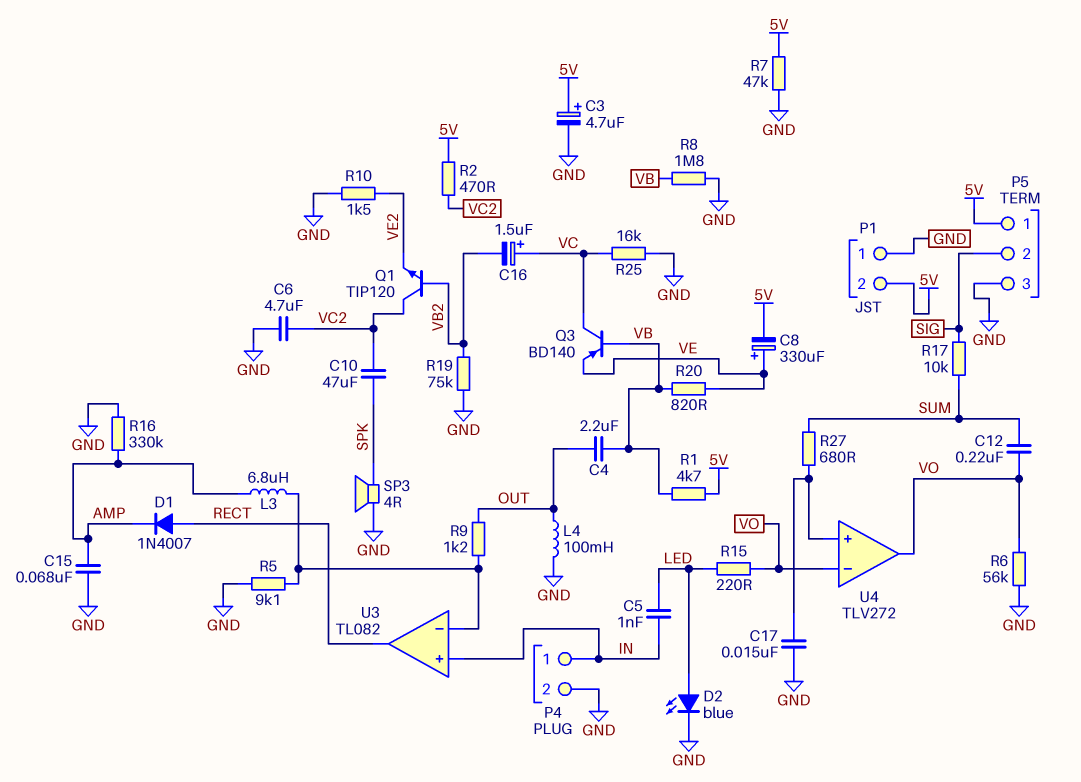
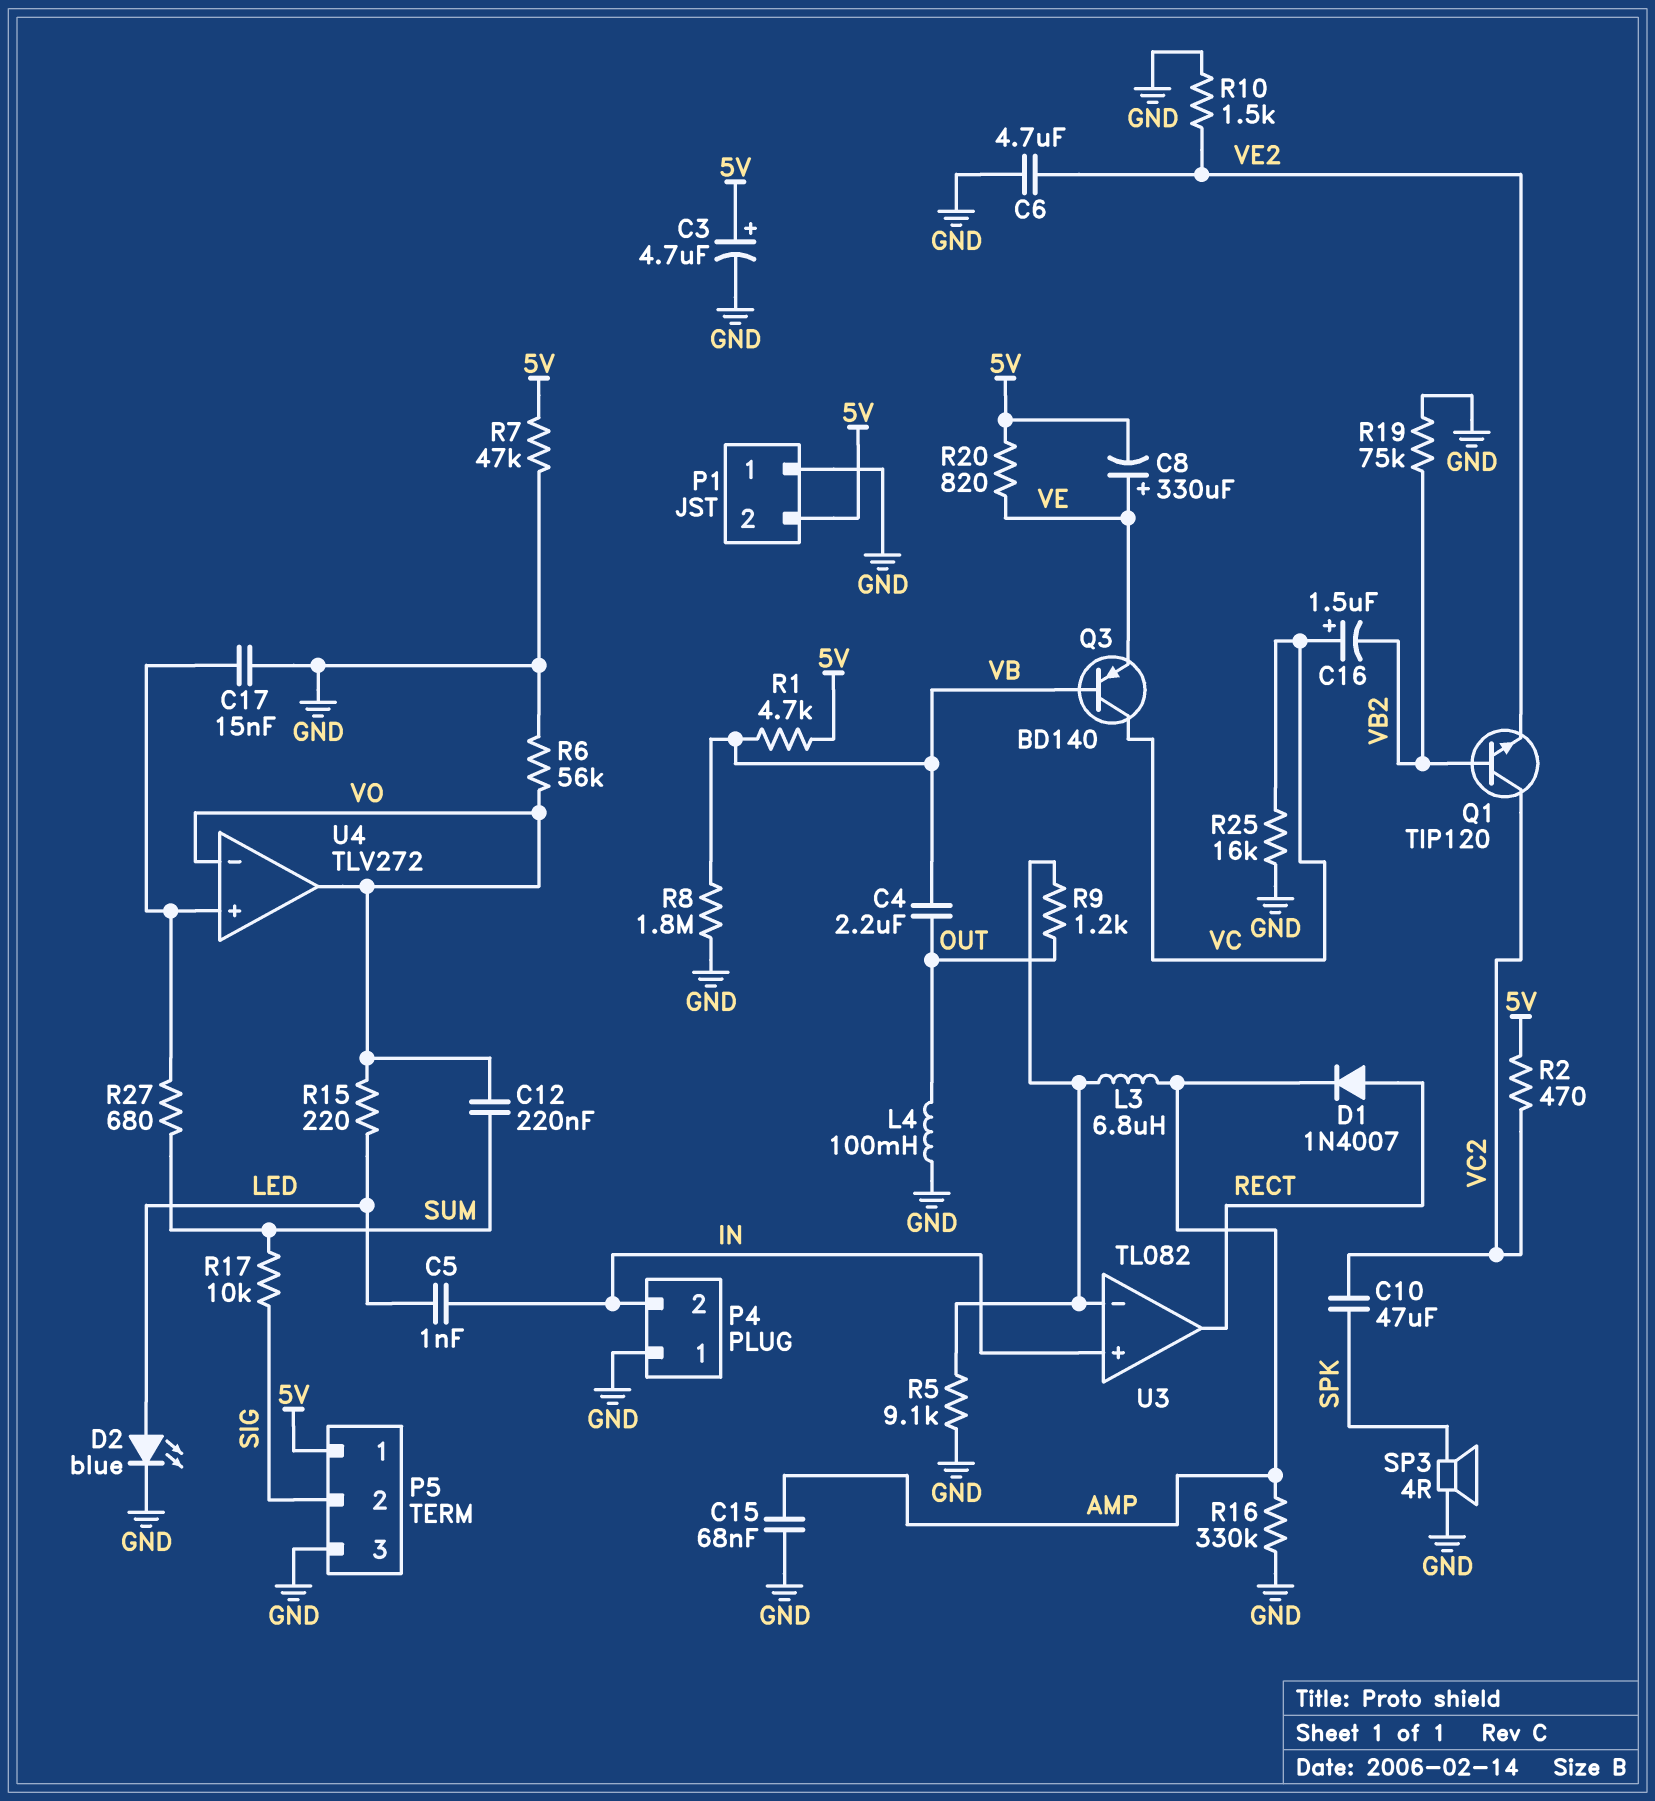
C6: 4.7uF (GND, VC2) -> 4.7uF (GND, VE2)
P4 pin 1: IN -> GND
P4 pin 2: GND -> IN
R20: 820 (VB, VE) -> 820 (5V, VE)

